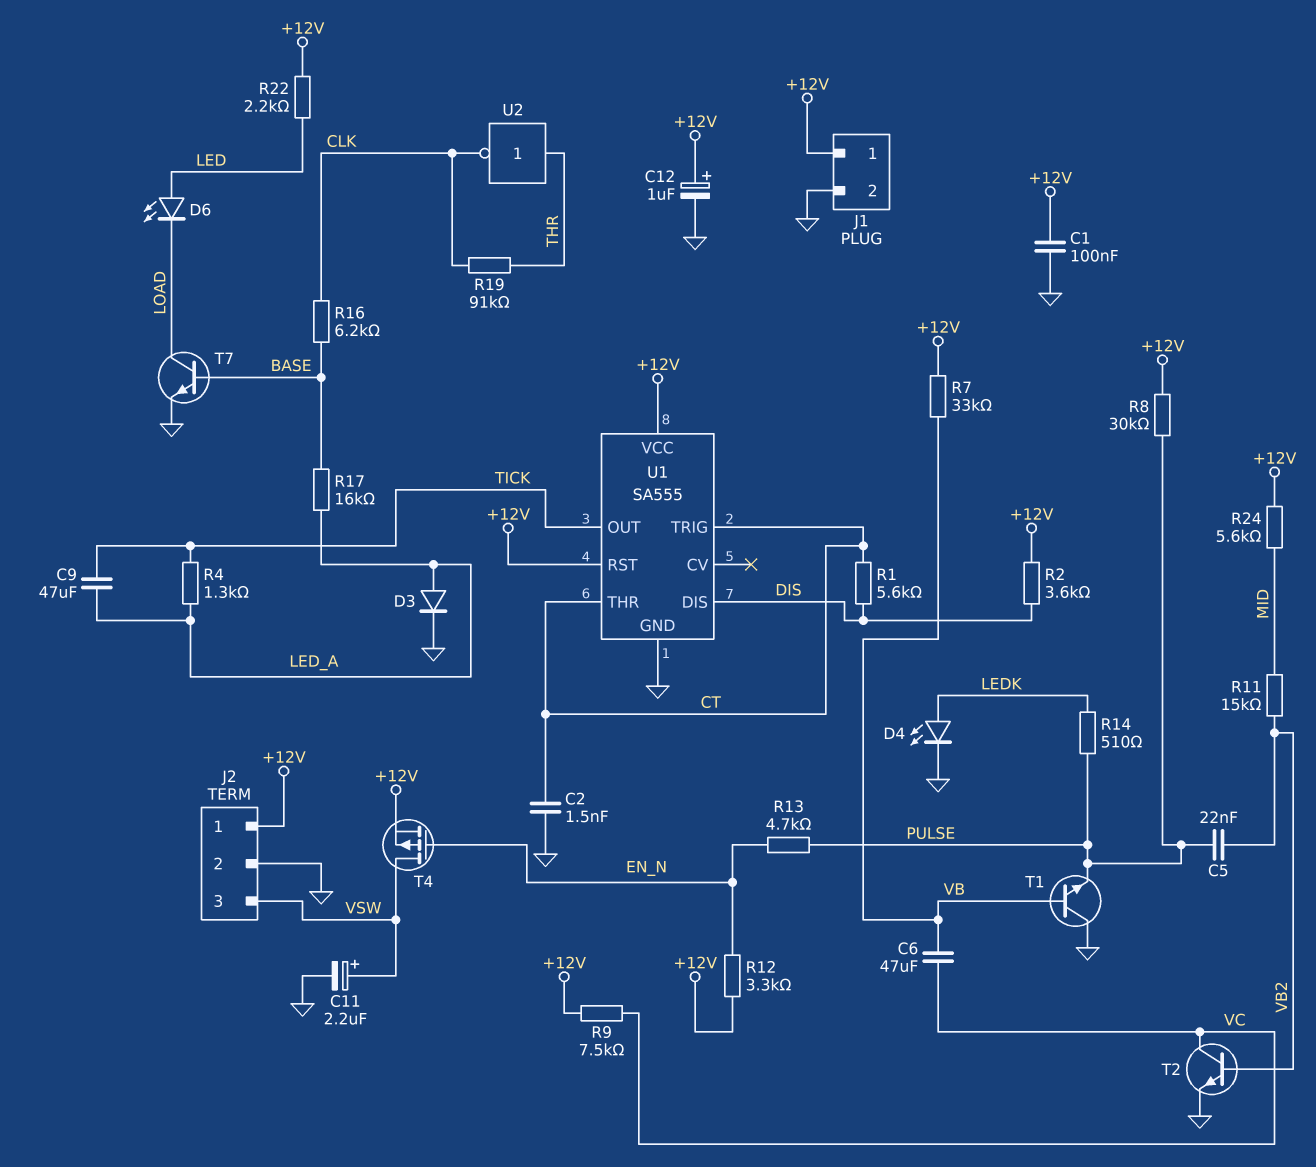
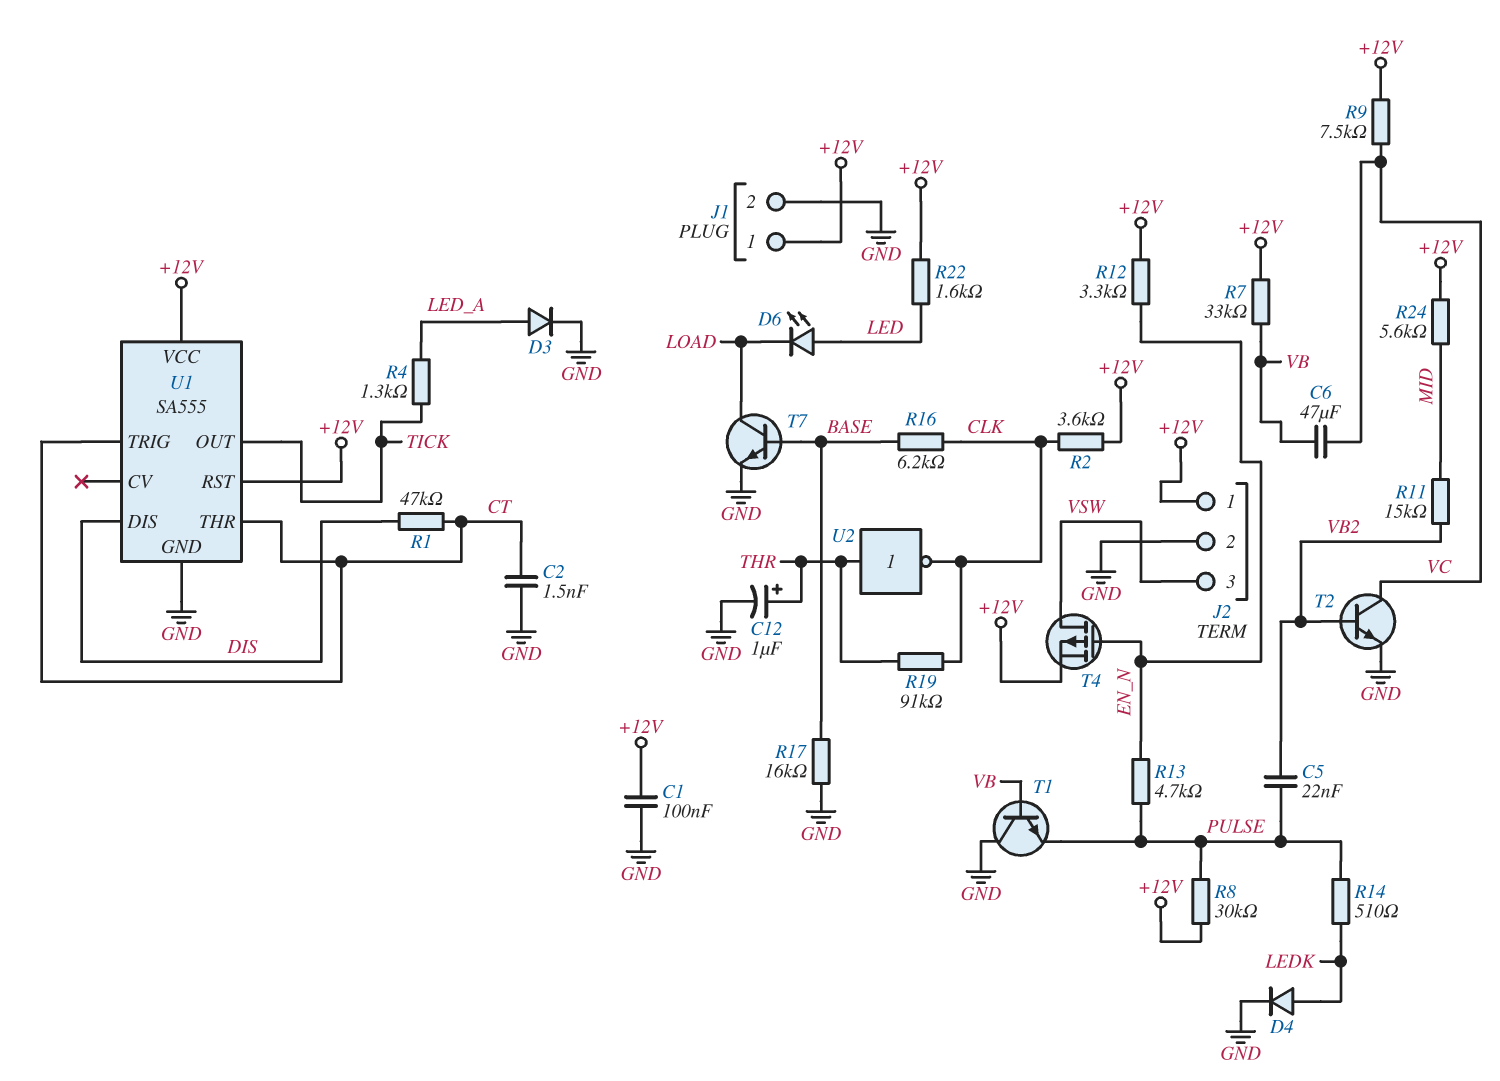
C9: 47uF (LED_A, TICK) -> none
C11: 2.2uF (plus VSW, minus GND) -> none
C12: 1uF (plus +12V, minus GND) -> 1uF (plus THR, minus GND)
D4: LED (A LEDK, K GND) -> diode (A LEDK, K GND)
R1: 5.6k (CT, DIS) -> 47k (CT, DIS)
R2: 3.6k (+12V, DIS) -> 3.6k (+12V, CLK)
R17: 16k (BASE, LED_A) -> 16k (BASE, GND)
R22: 2.2k (+12V, LED) -> 1.6k (+12V, LED)

